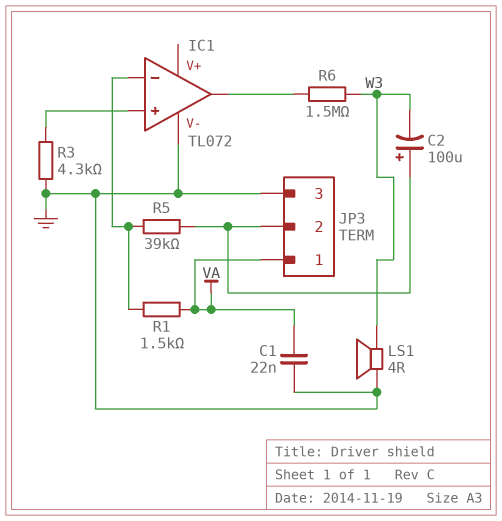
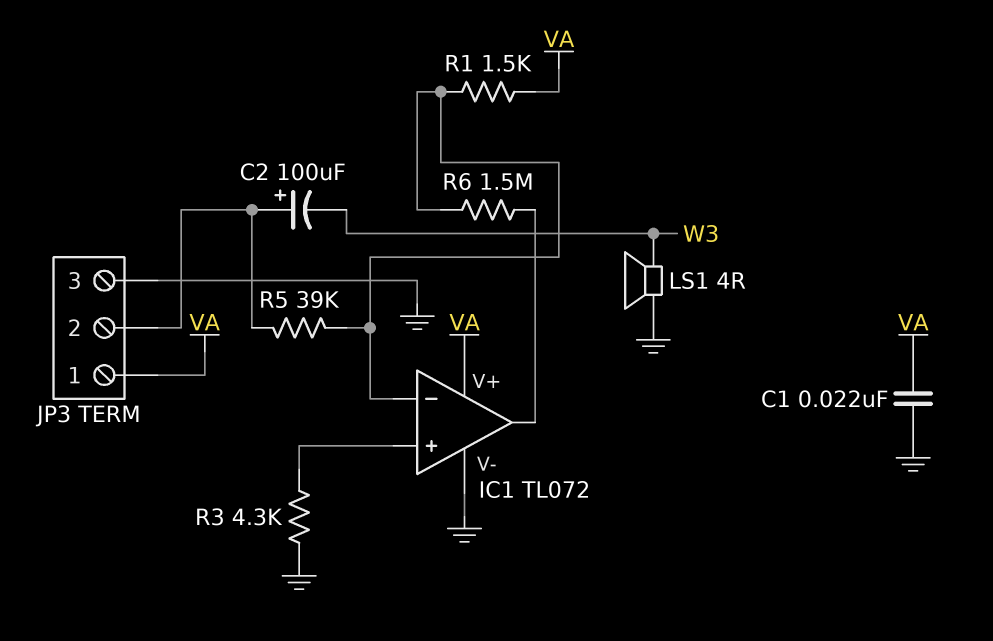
IC1 pin V+: none -> VA
R6: 1.5M (IC1/out, W3) -> 1.5M (IC1/in-, IC1/out)

